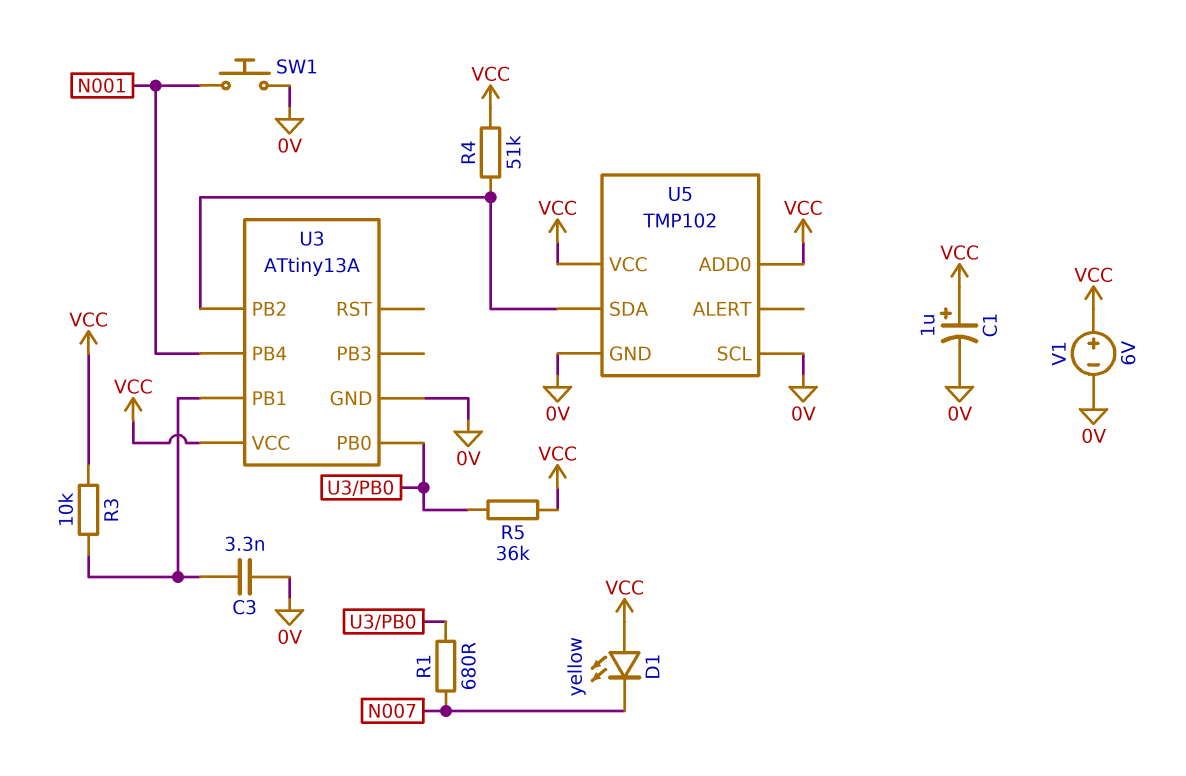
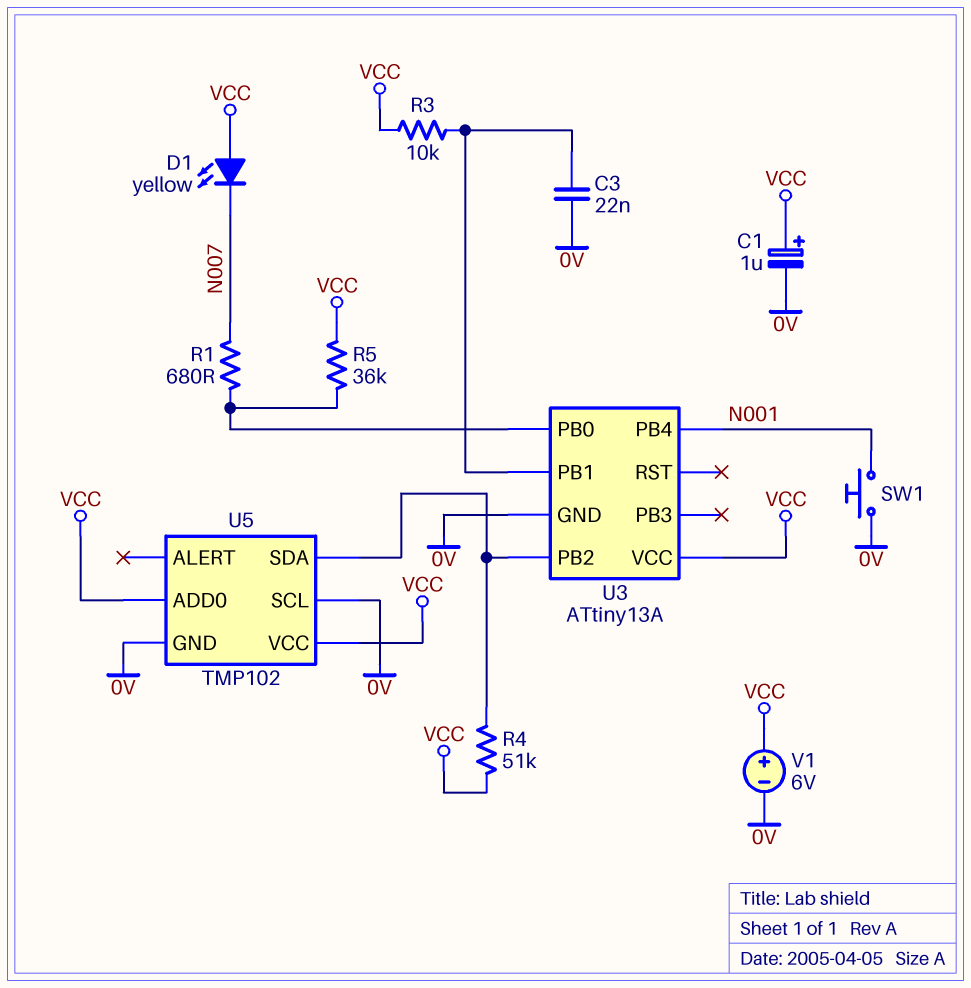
C3: 3.3nF (0V, U3/PB1) -> 22nF (0V, U3/PB1)

